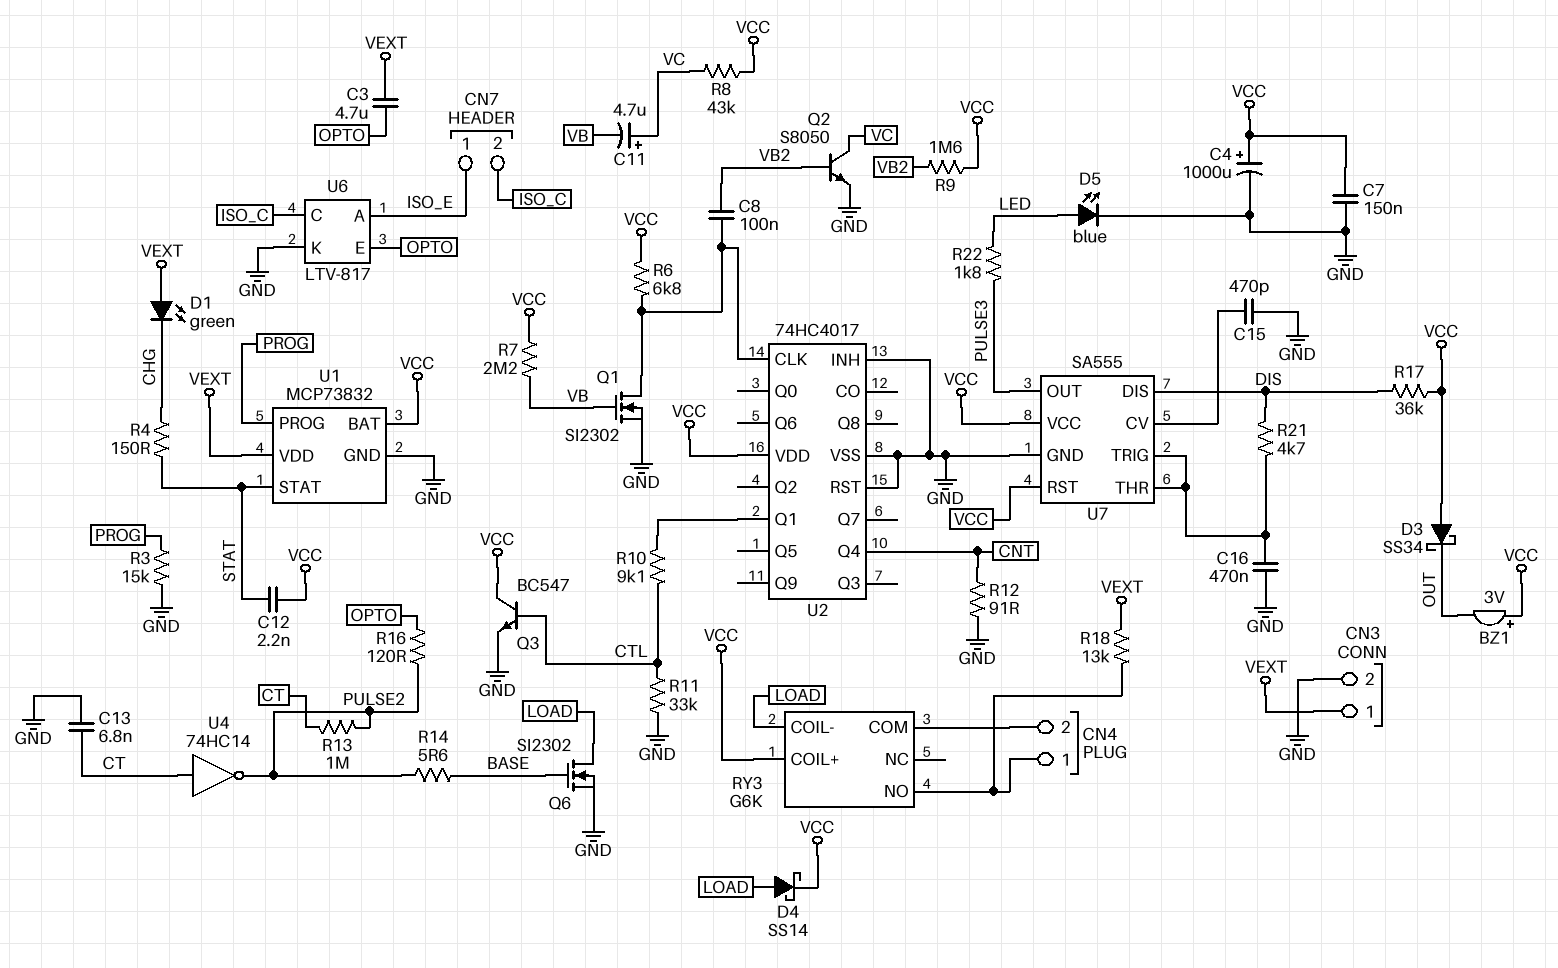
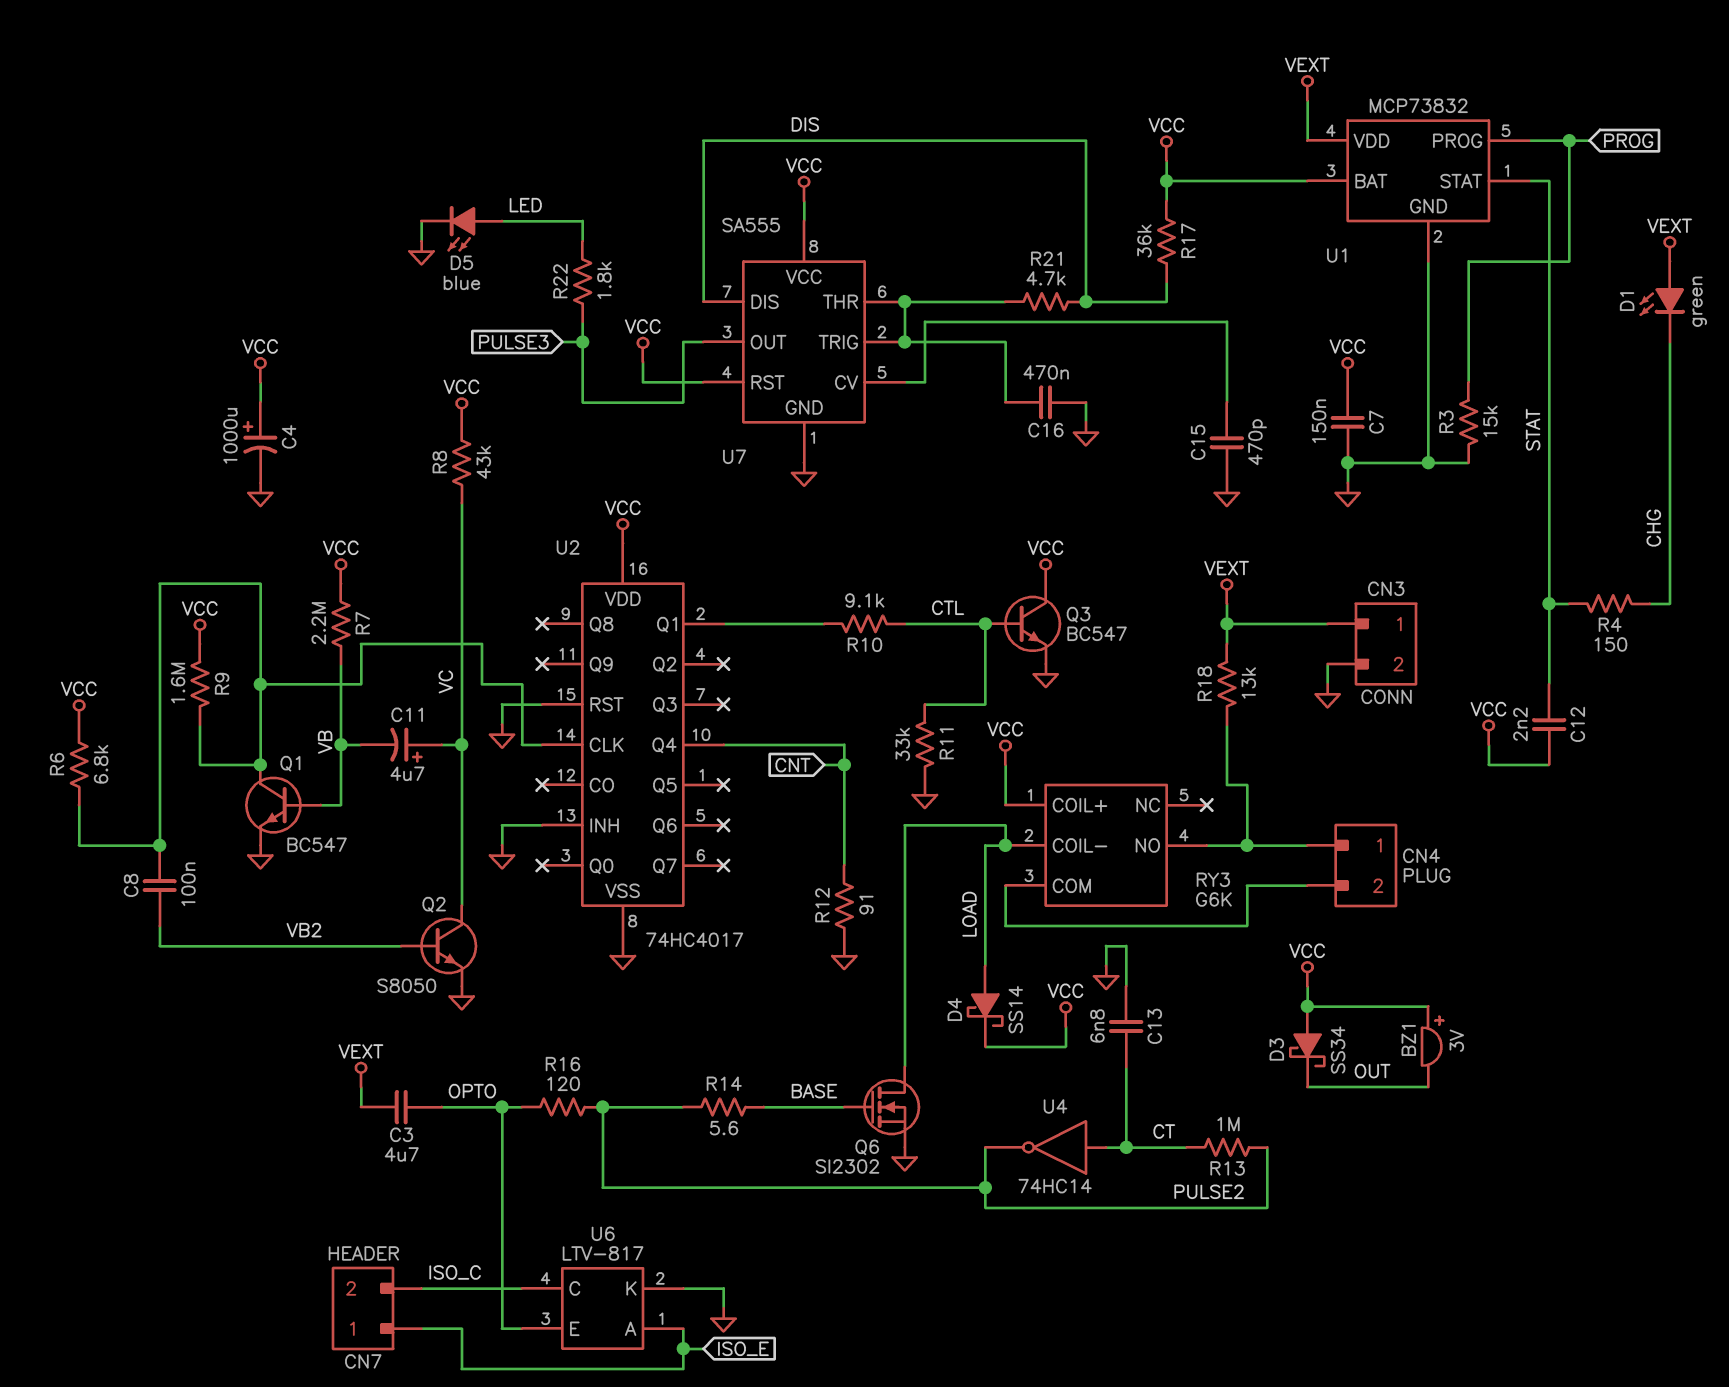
Q1: NMOS SI2302 (G VB, D U2/CLK, S GND) -> NPN BC547 (B VB, C U2/CLK, E GND)
R9: 1.6M (VB2, VCC) -> 1.6M (U2/CLK, VCC)

